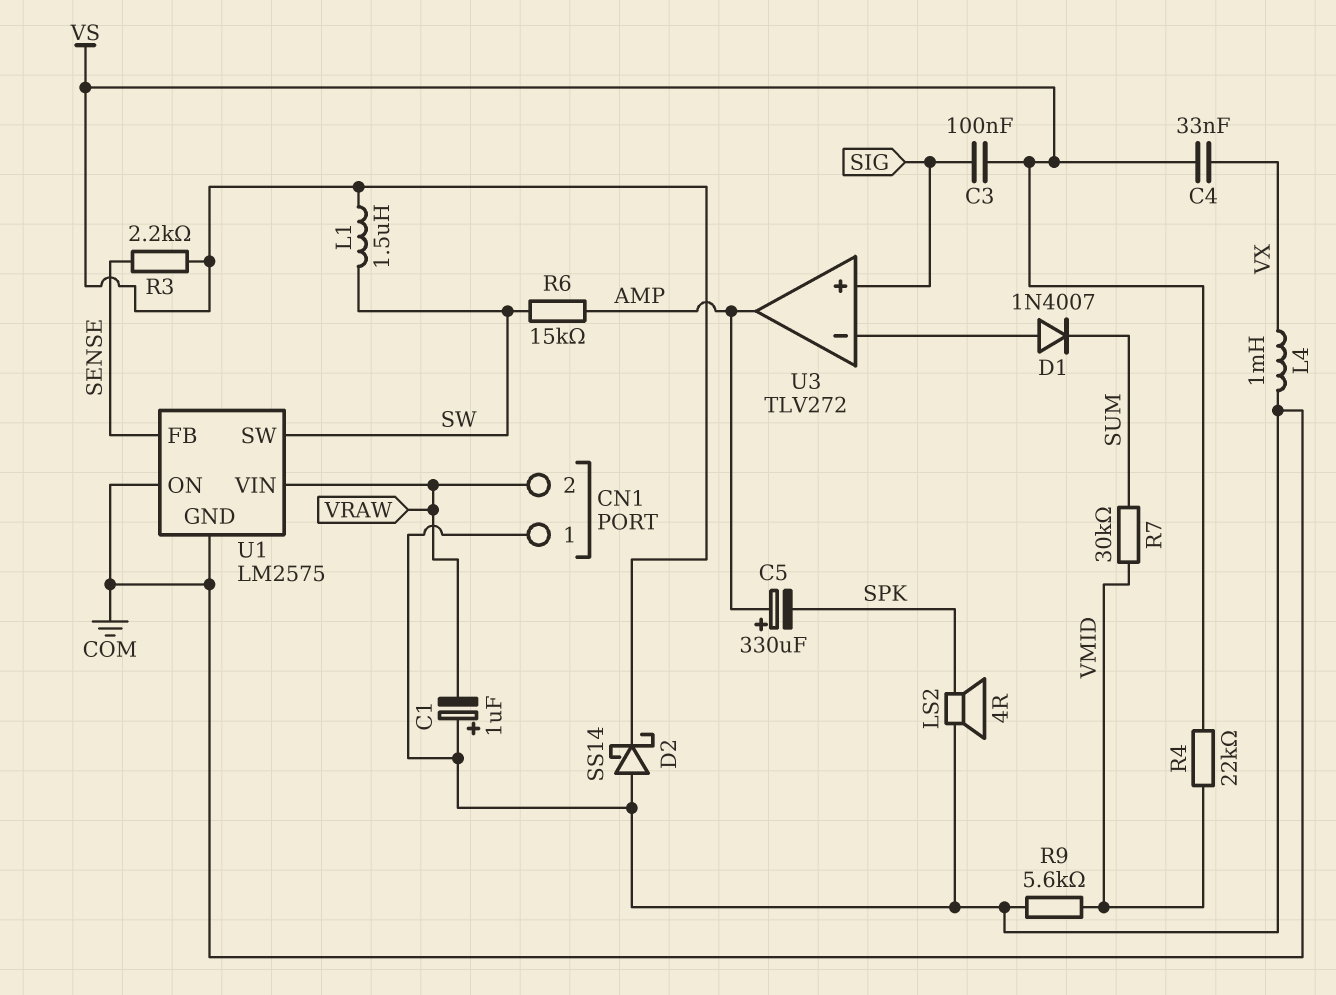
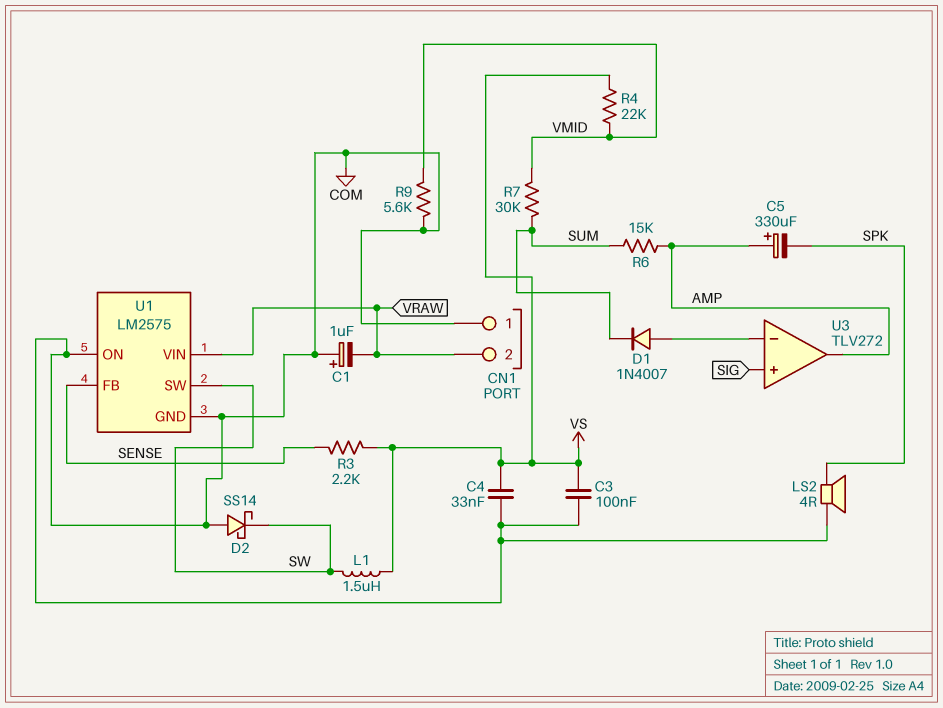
C3: 100nF (SIG, VS) -> 100nF (COM, VS)
C4: 33nF (VS, VX) -> 33nF (COM, VS)
D2: schottky SS14 (A COM, K VS) -> schottky SS14 (A COM, K SW)
L4: 1mH (COM, VX) -> none
R6: 15k (AMP, SW) -> 15k (AMP, SUM)

